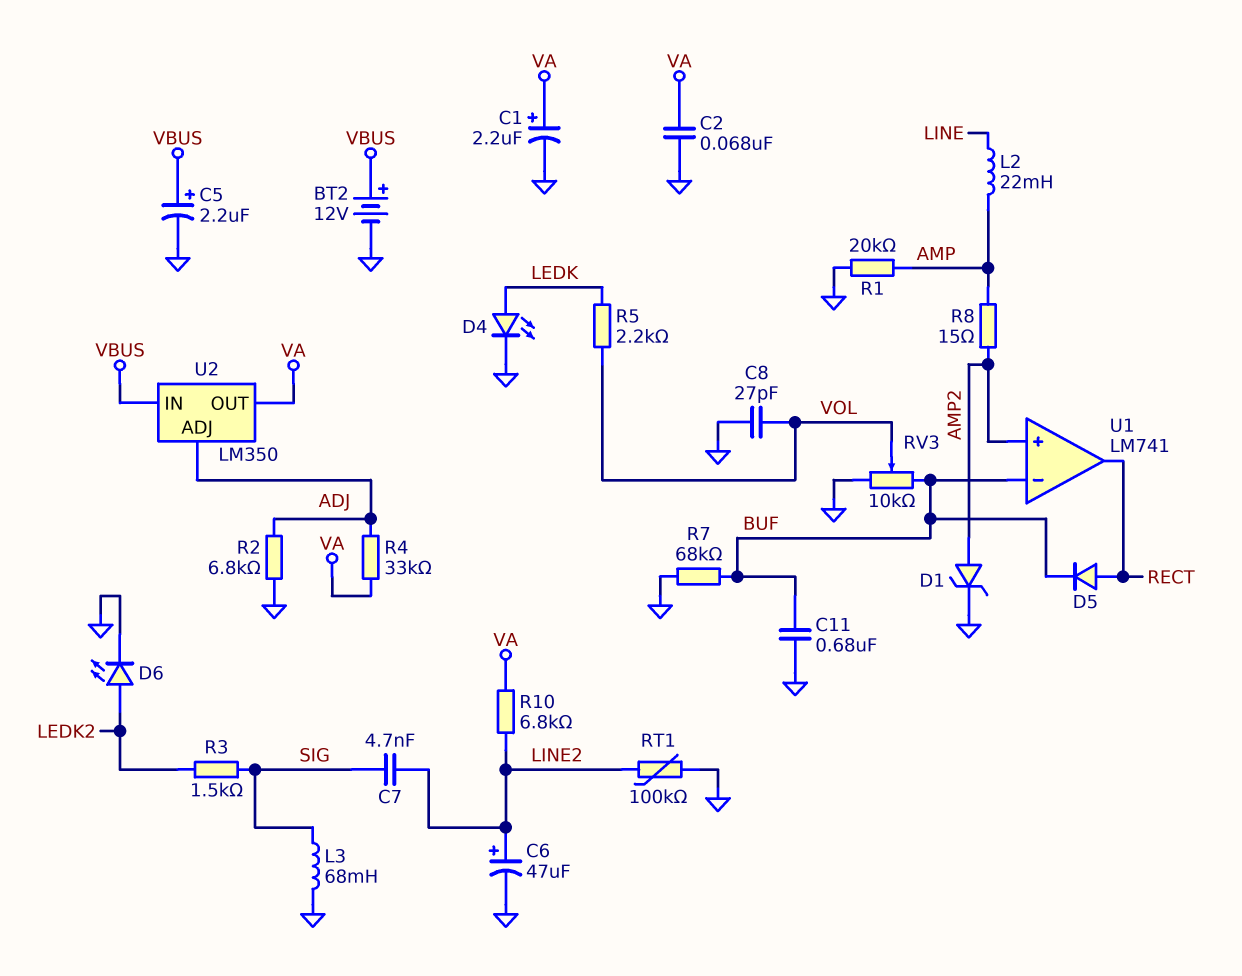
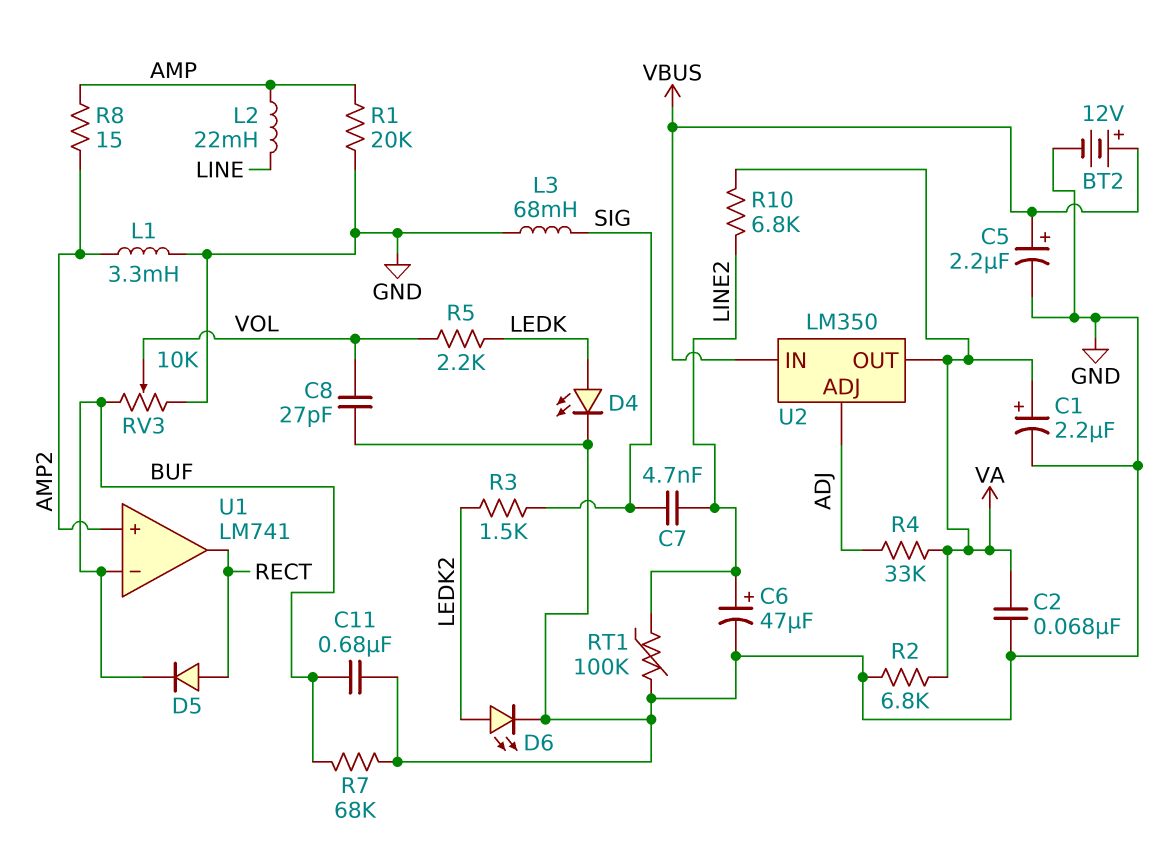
D1: zener (A AMP2, K GND) -> none
L1: none -> 3.3mH (AMP2, GND)
R2: 6.8k (ADJ, GND) -> 6.8k (GND, VA)

